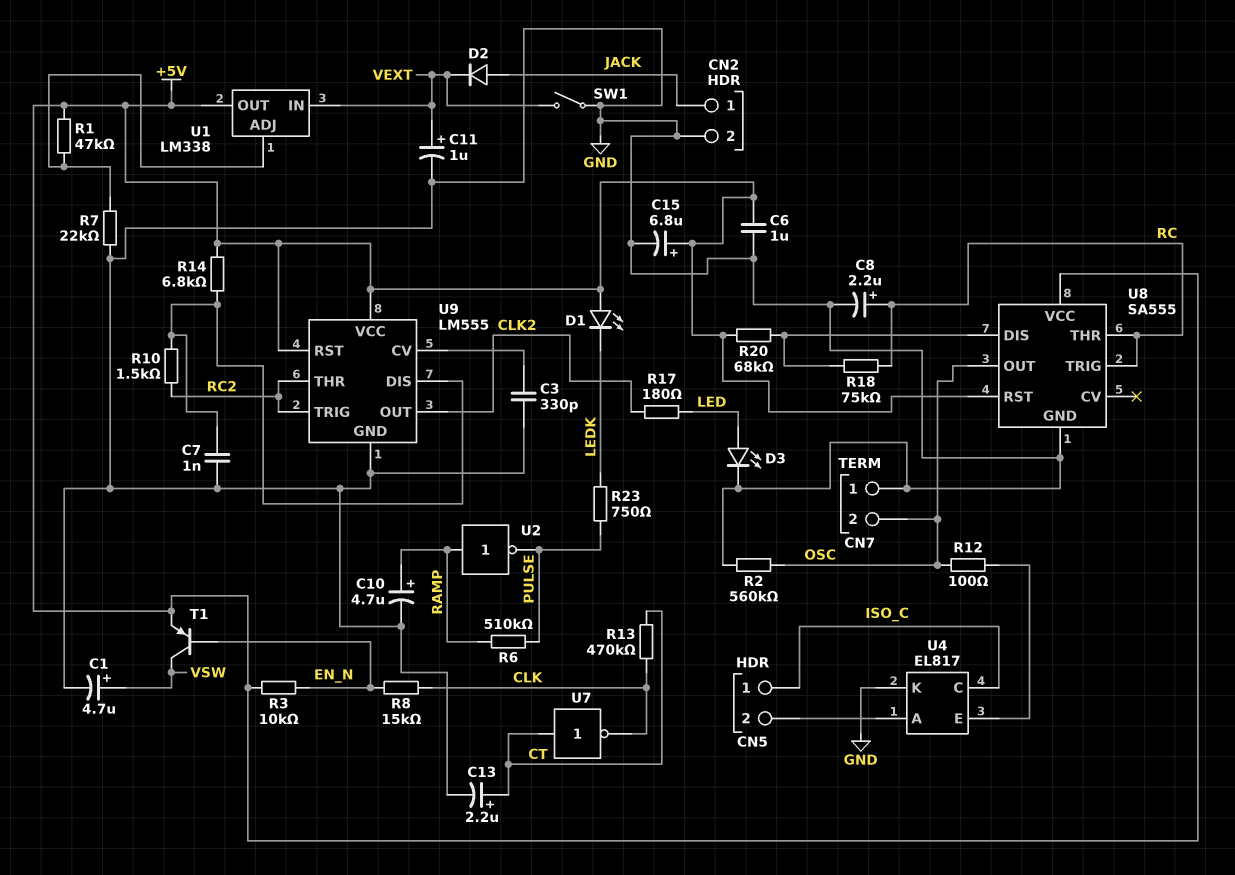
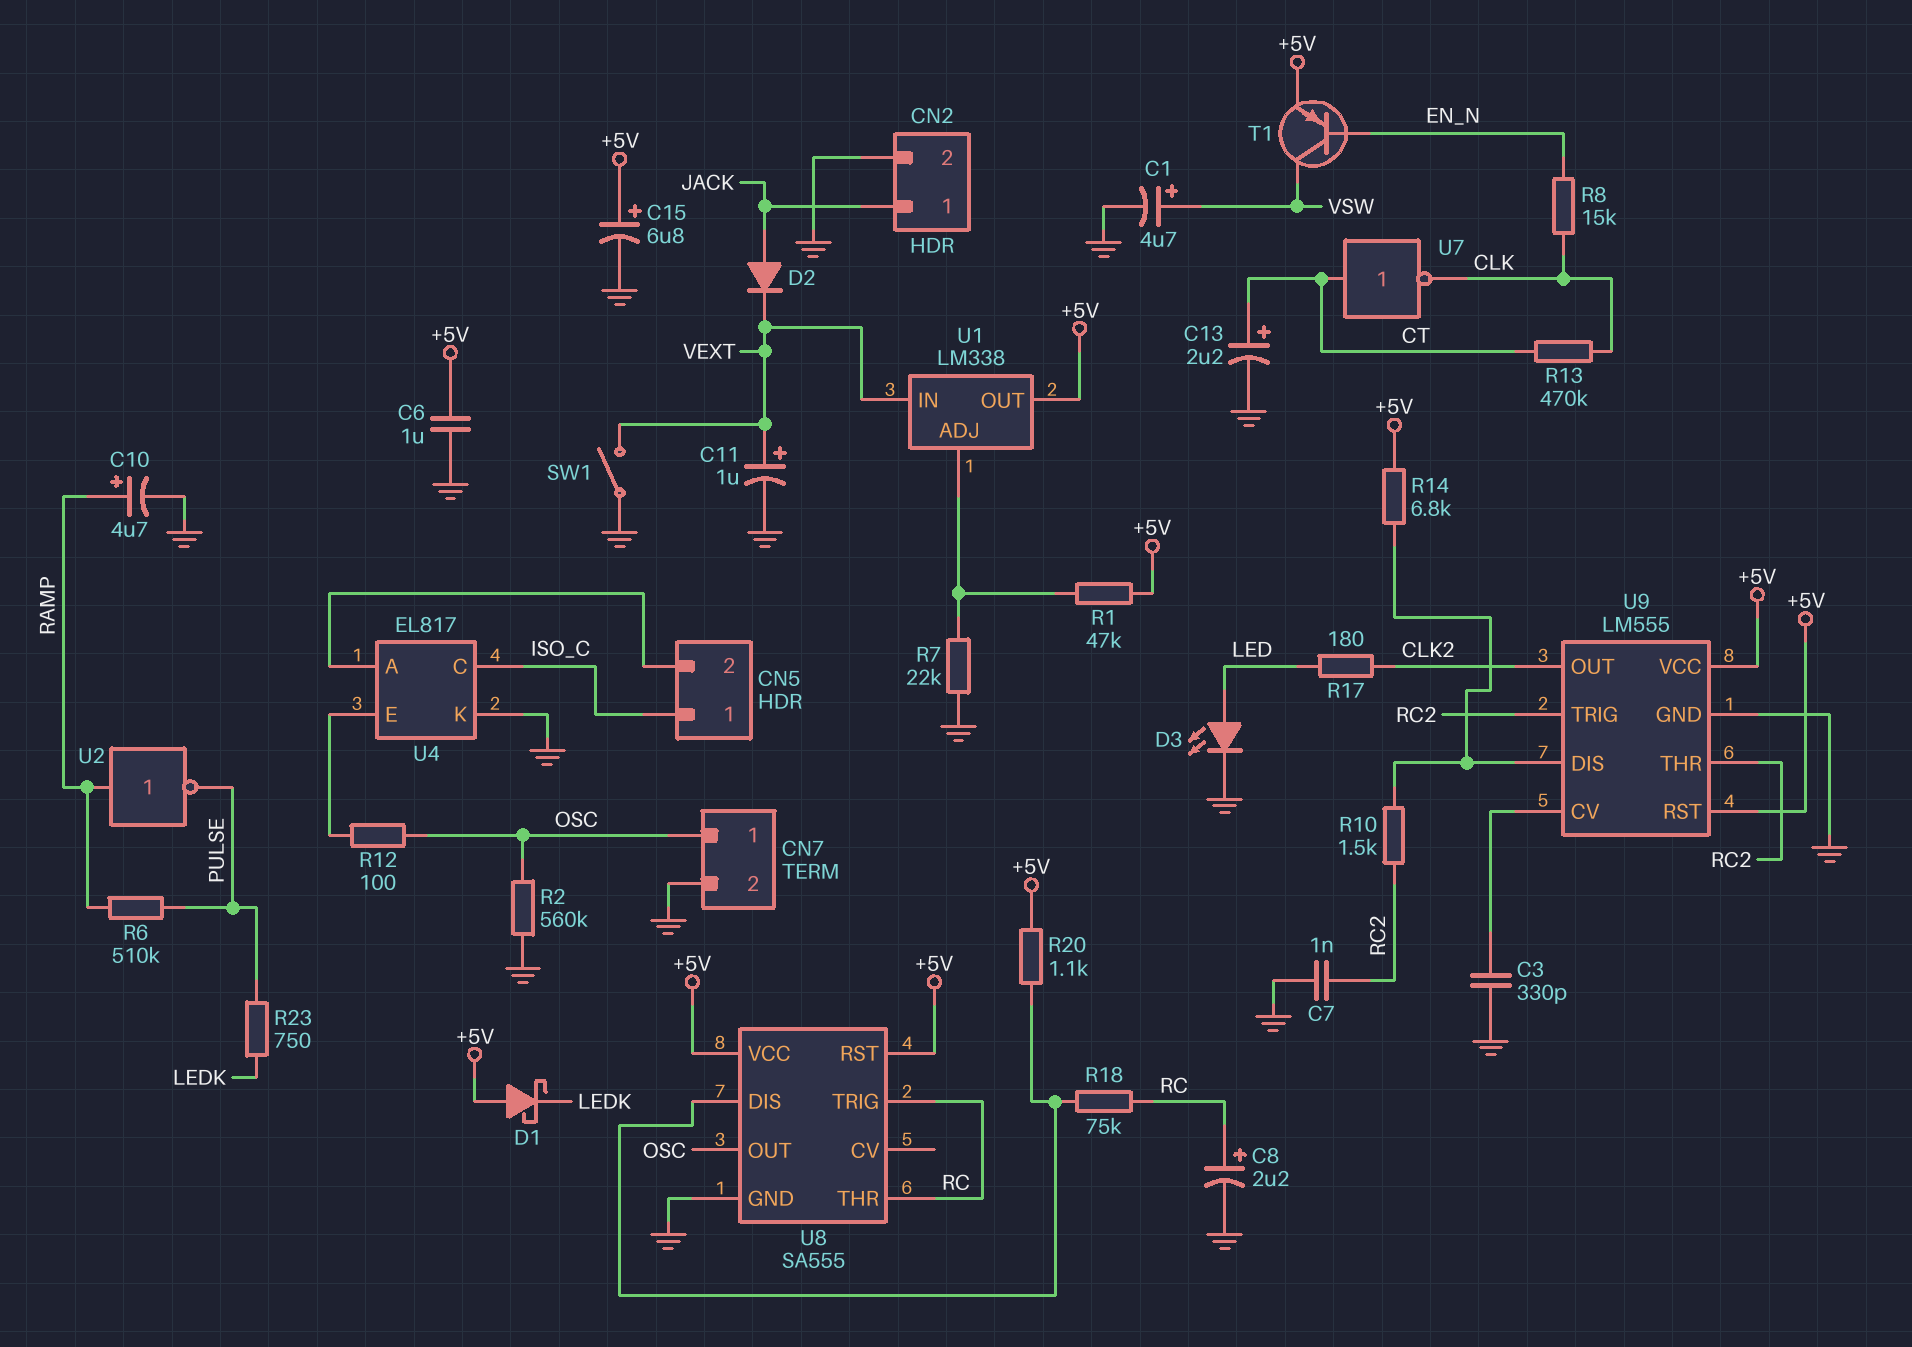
C7: 1nF (GND, U9/DIS) -> 1nF (GND, RC2)
CN7 pin 1: GND -> OSC
CN7 pin 2: OSC -> GND
D1: LED (A +5V, K LEDK) -> schottky (A +5V, K LEDK)
R3: 10k (+5V, EN_N) -> none
R20: 68k (+5V, U8/DIS) -> 1.1k (+5V, U8/DIS)

